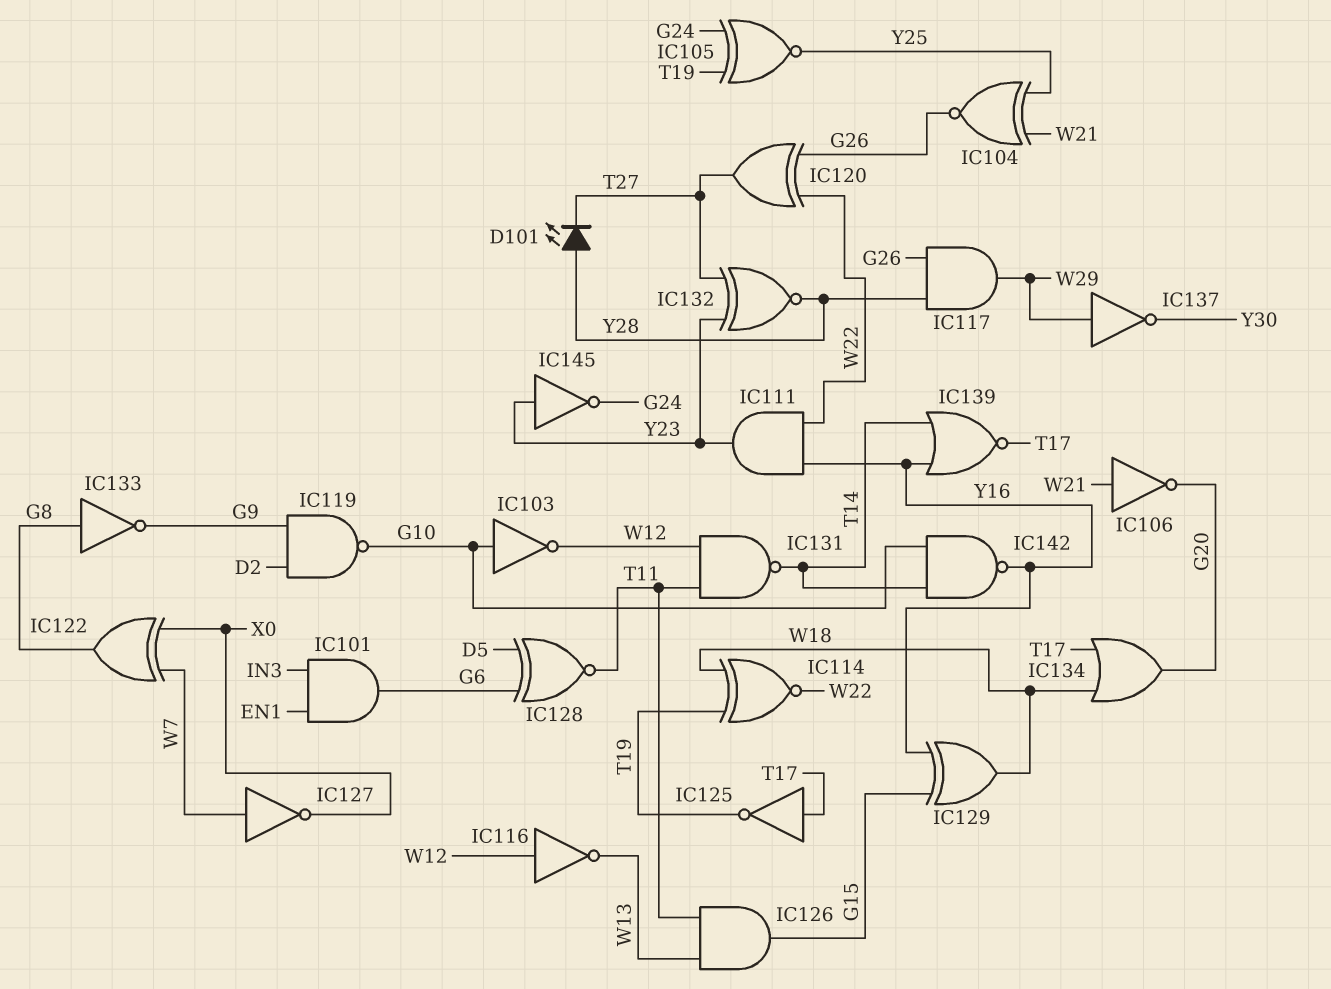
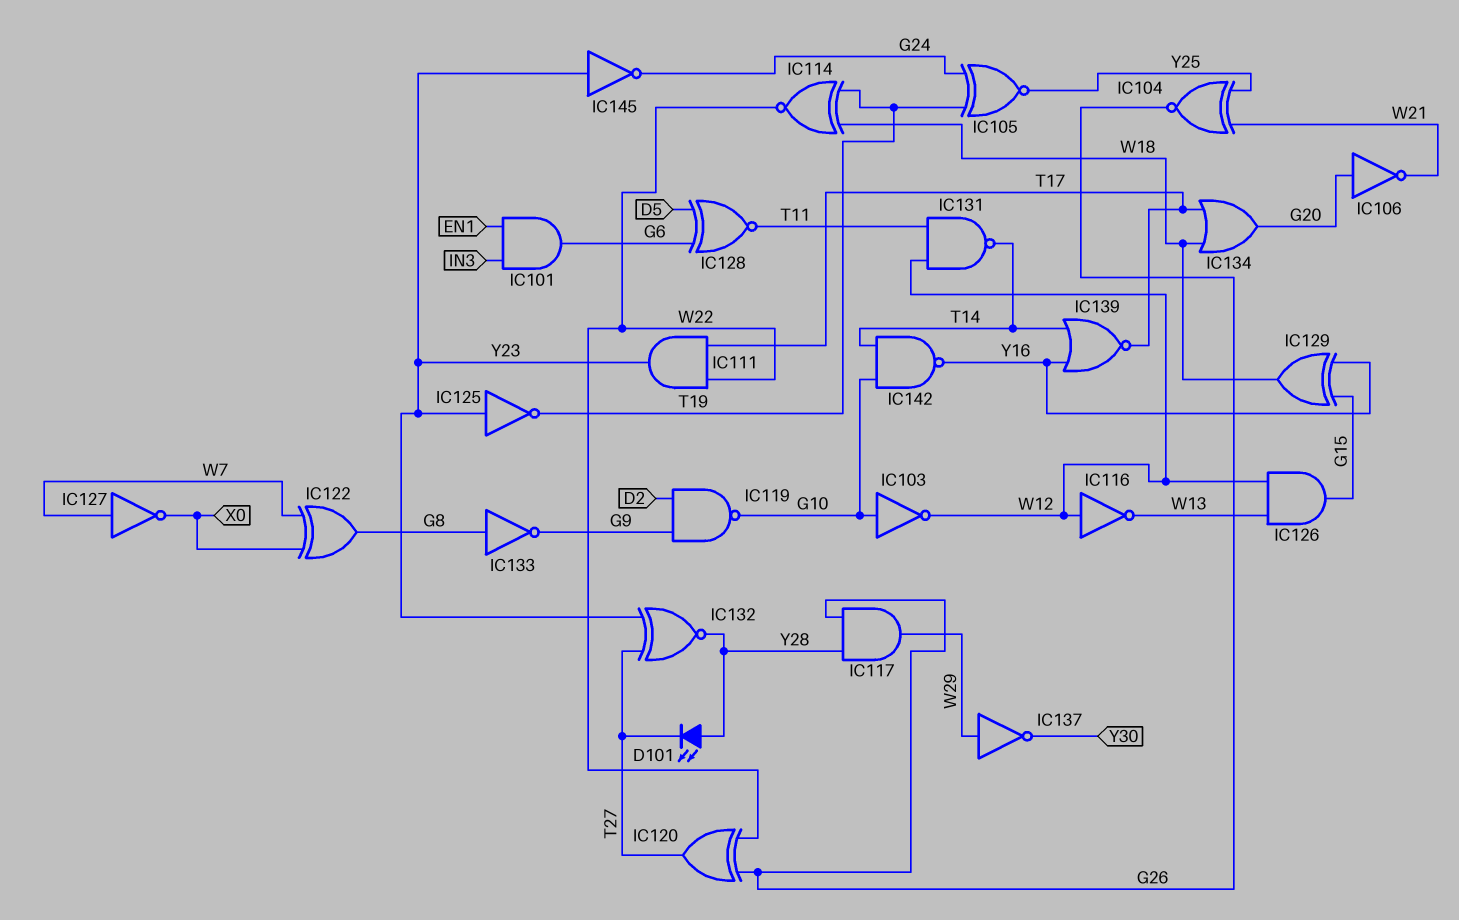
IC106: NOT (in W21, out G20) -> NOT (in G20, out W21)
IC111: AND (in W22, in Y16, out Y23) -> AND (in T17, in W22, out Y23)
IC125: NOT (in T17, out T19) -> NOT (in Y23, out T19)
IC126: AND (in T11, in W13, out G15) -> AND (in W12, in W13, out G15)

